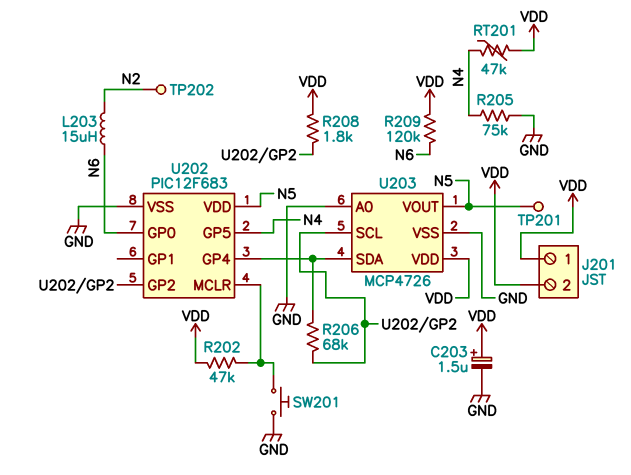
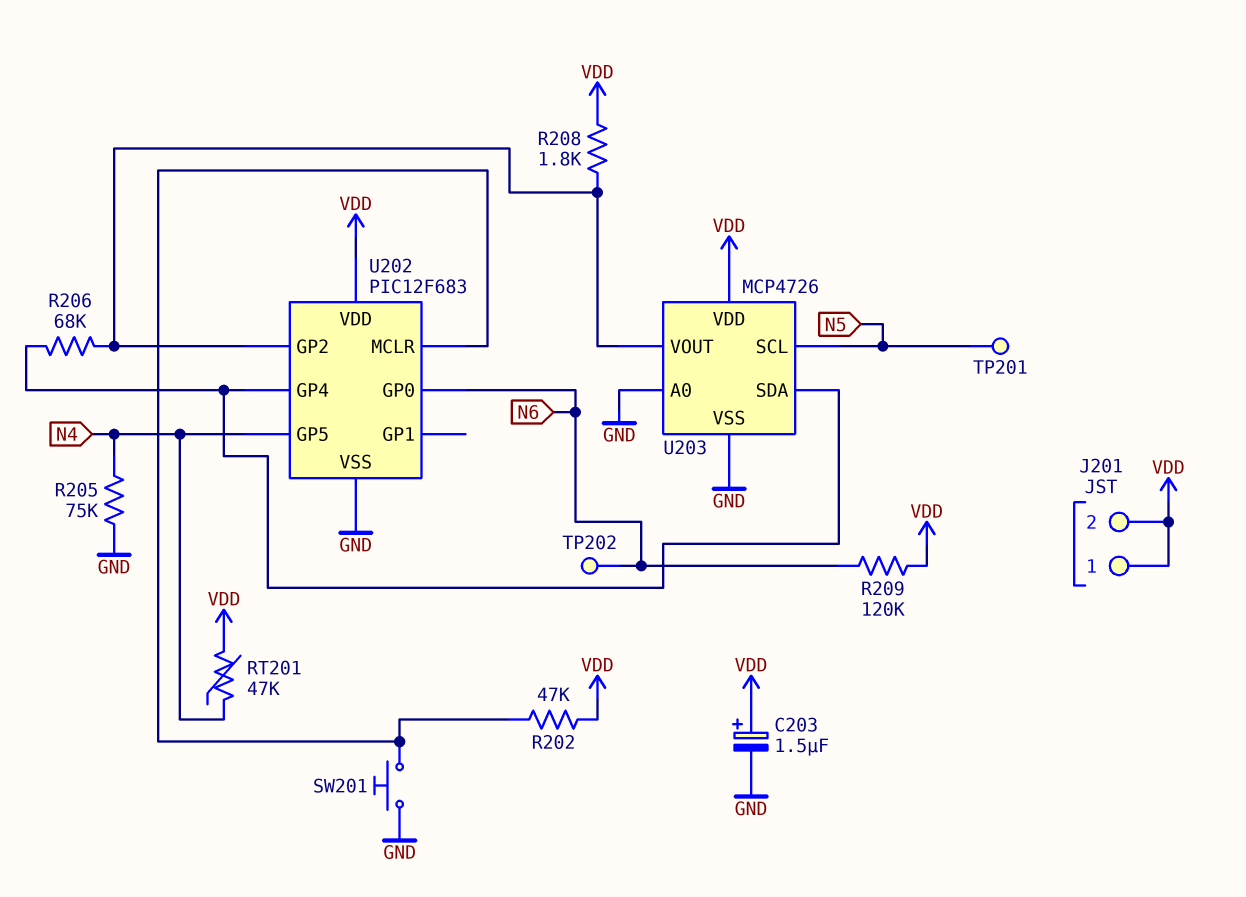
L203: 15uH (N2, N6) -> none
TP202: test point (N2) -> test point (N6)
U202 pin VDD: N5 -> VDD
U203 pin SCL: U202/GP2 -> N5
U203 pin VOUT: N5 -> U202/GP2

